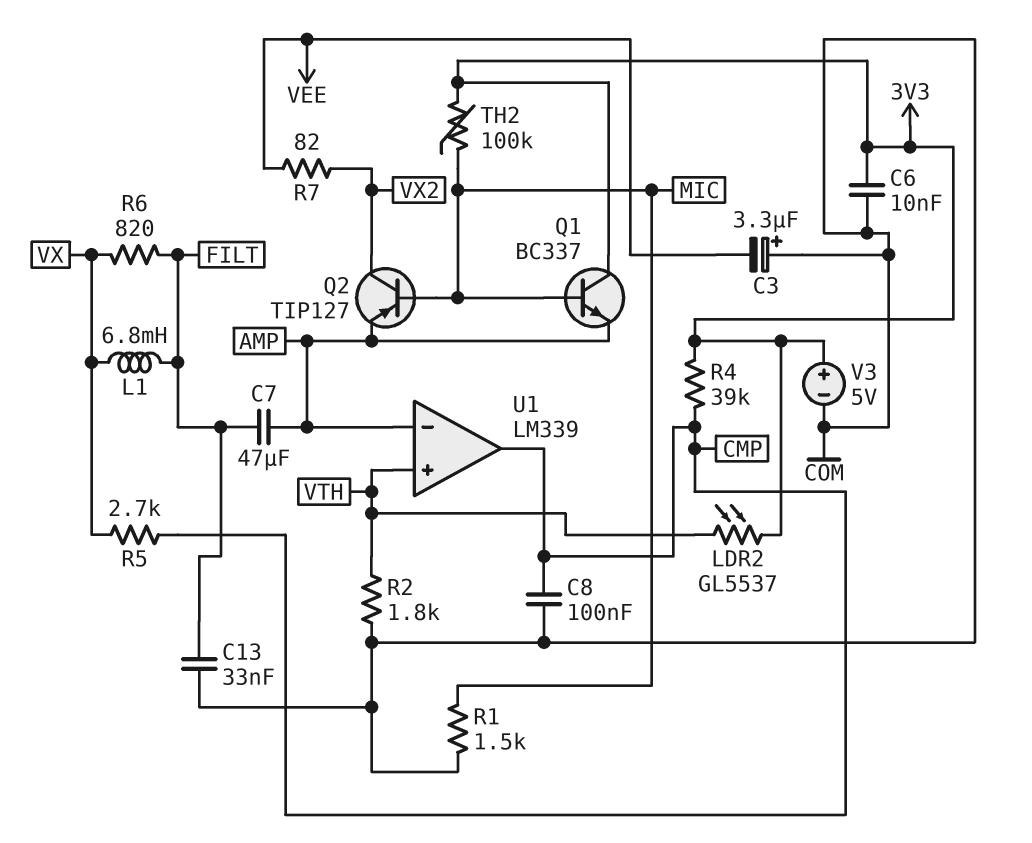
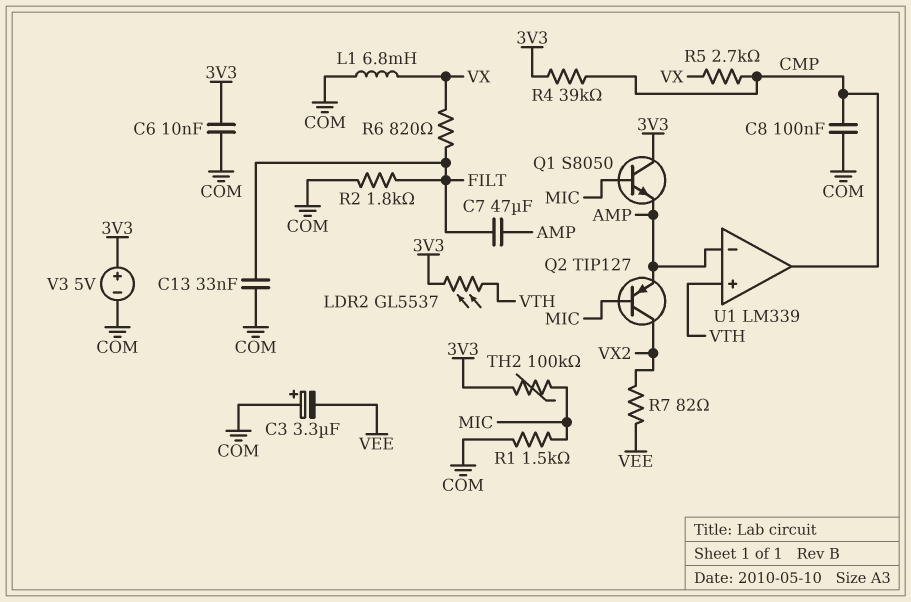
L1: 6.8mH (FILT, VX) -> 6.8mH (COM, VX)
Q1: NPN BC337 (B MIC, C 3V3, E AMP) -> NPN S8050 (B MIC, C 3V3, E AMP)
R2: 1.8k (COM, VTH) -> 1.8k (COM, FILT)

